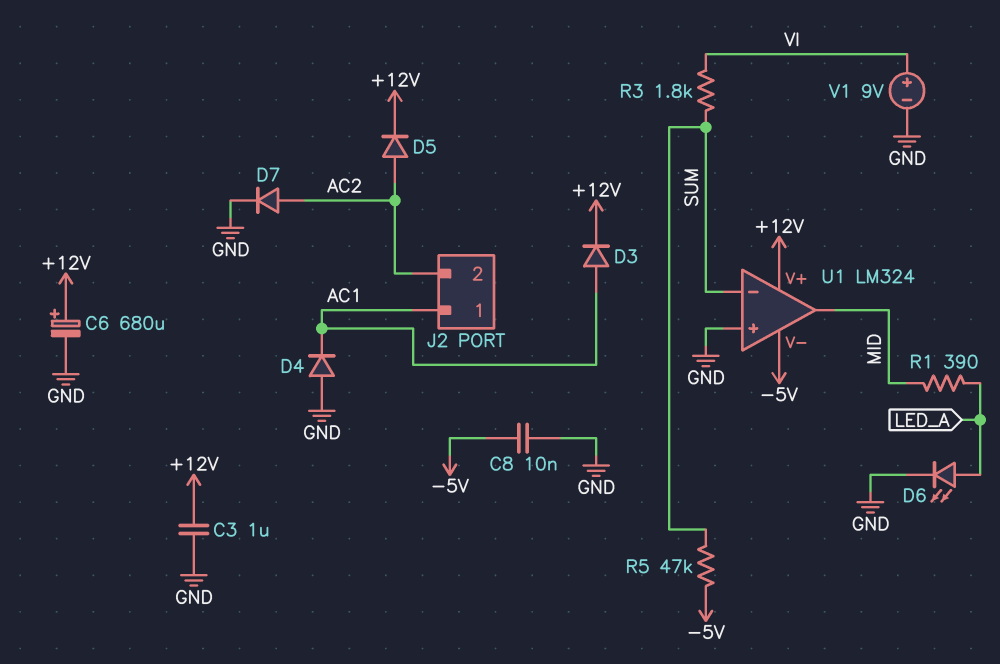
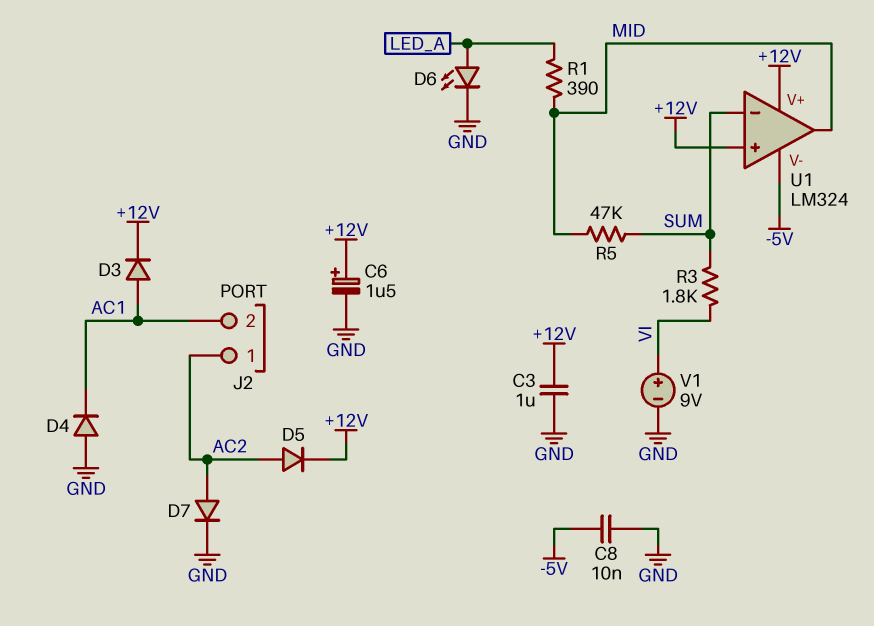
C6: 680uF (plus +12V, minus GND) -> 1.5uF (plus +12V, minus GND)
J2 pin 1: AC1 -> AC2
J2 pin 2: AC2 -> AC1
R5: 47k (-5V, SUM) -> 47k (MID, SUM)
U1 pin in+: GND -> +12V

